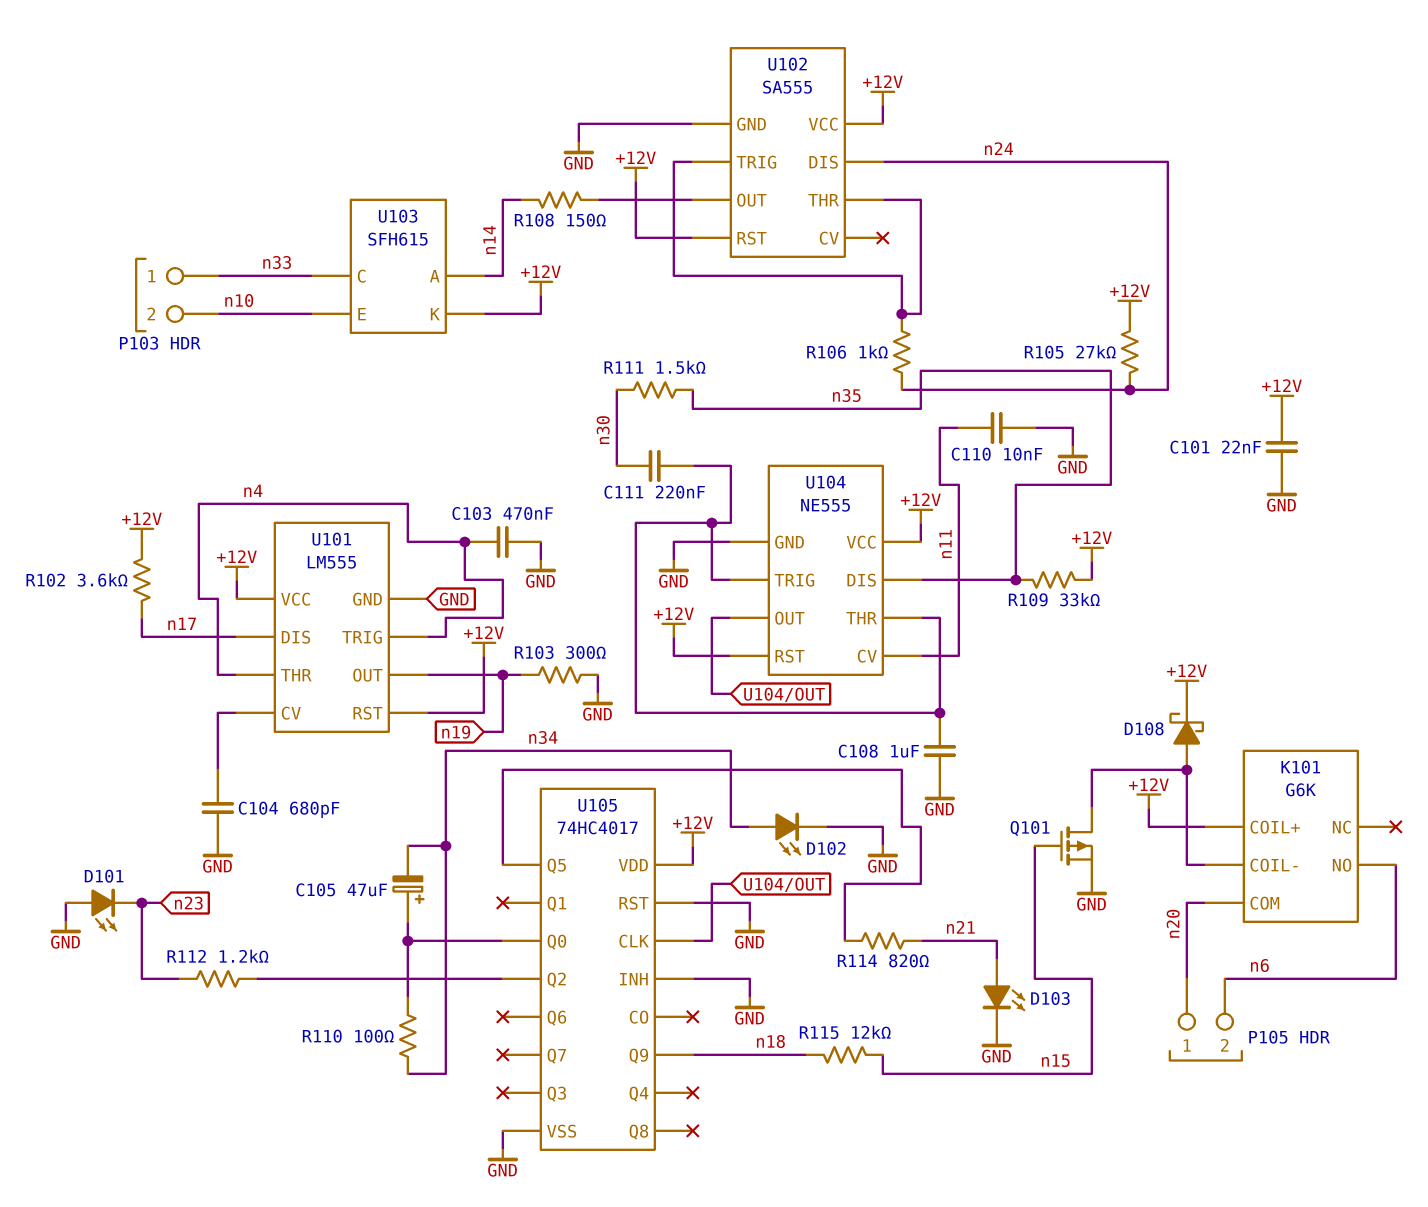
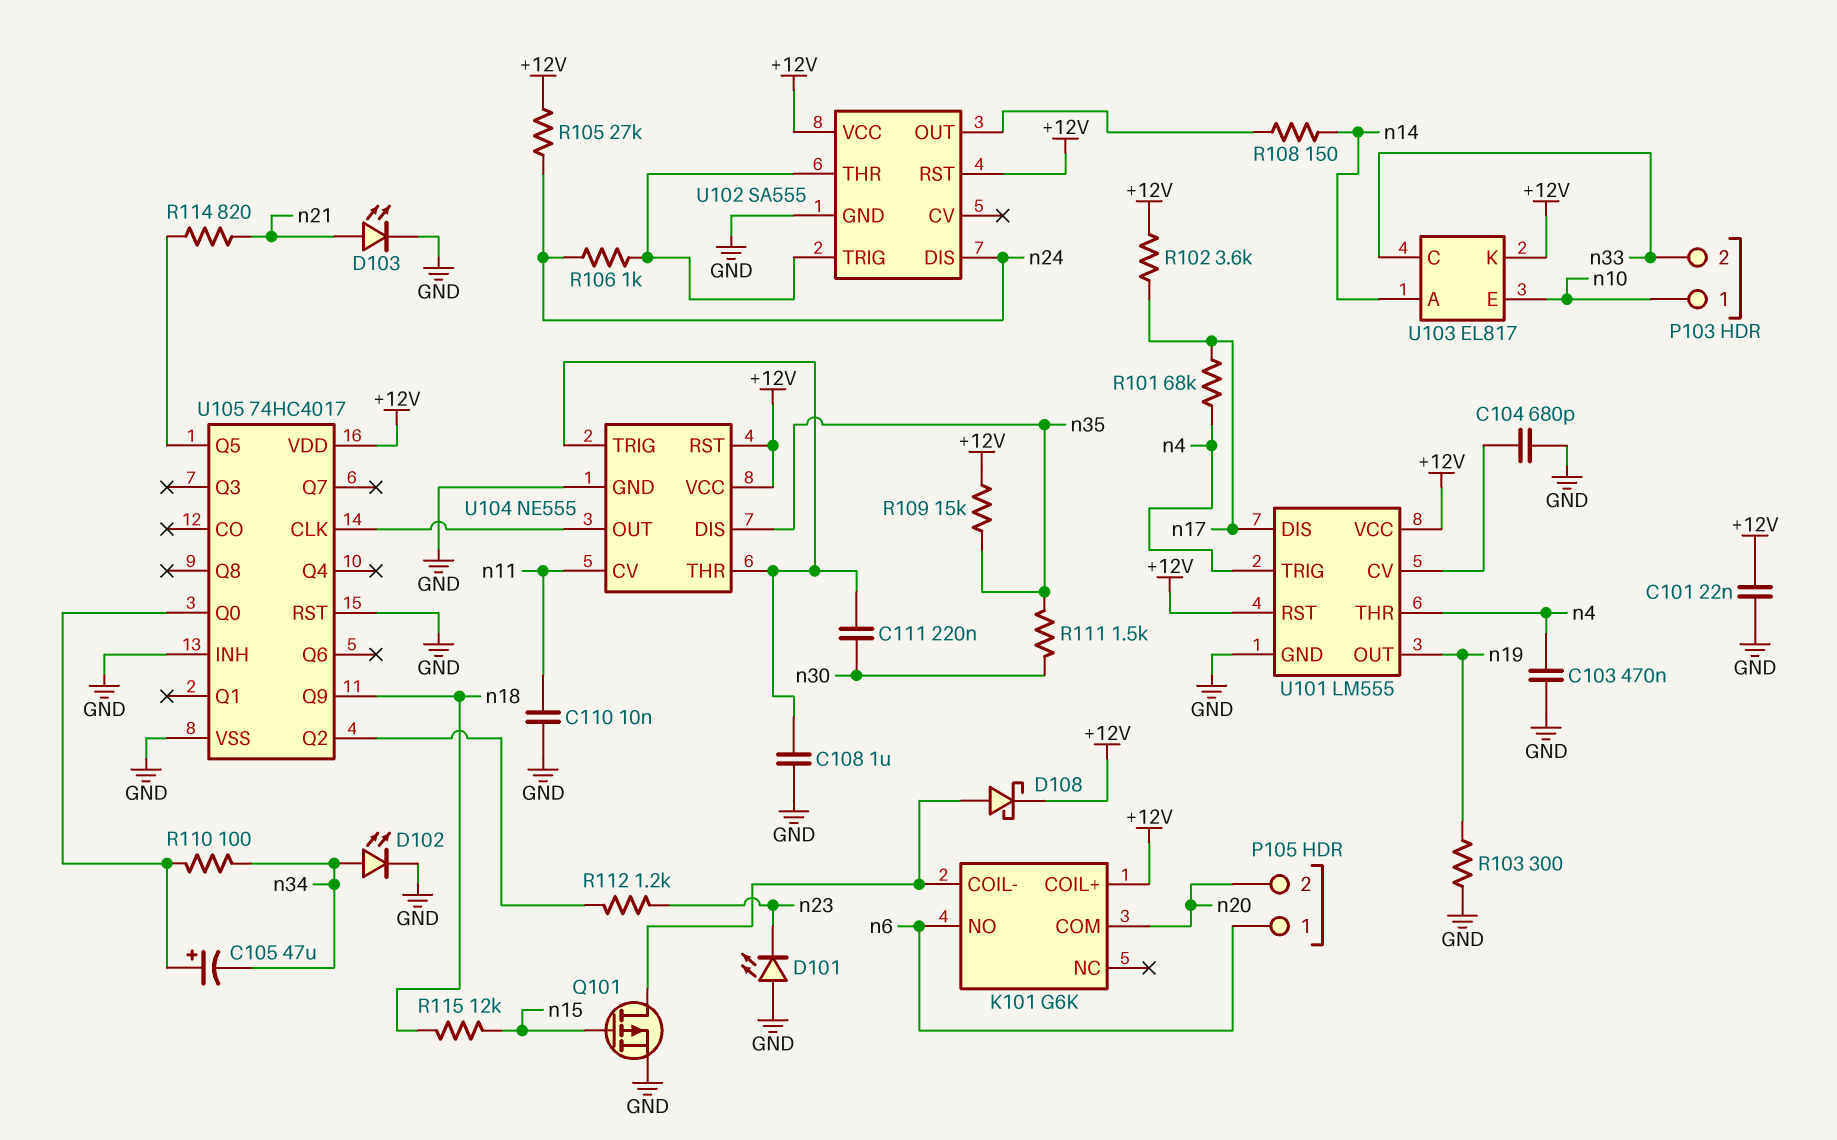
P103 pin 1: n33 -> n10
P103 pin 2: n10 -> n33
P105 pin 1: n20 -> n6
P105 pin 2: n6 -> n20
R101: none -> 68k (n4, n17)
R109: 33k (+12V, n35) -> 15k (+12V, n35)
U103: SFH615 -> EL817

